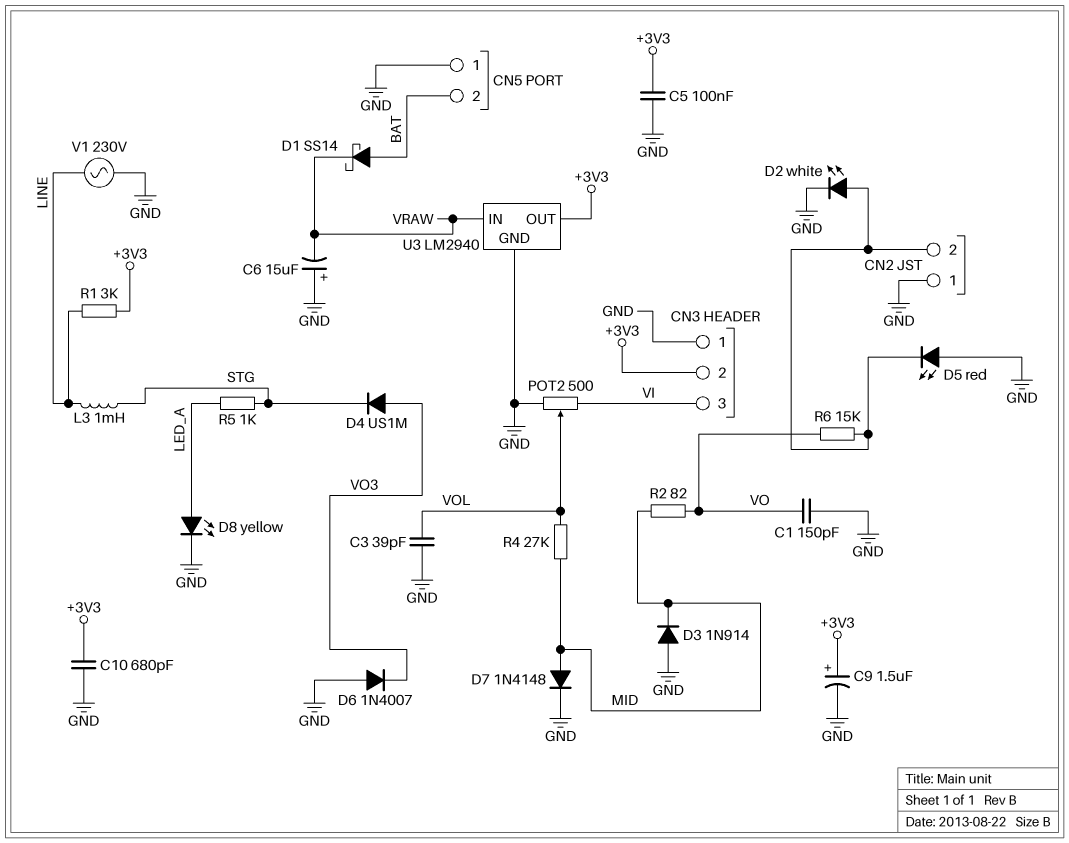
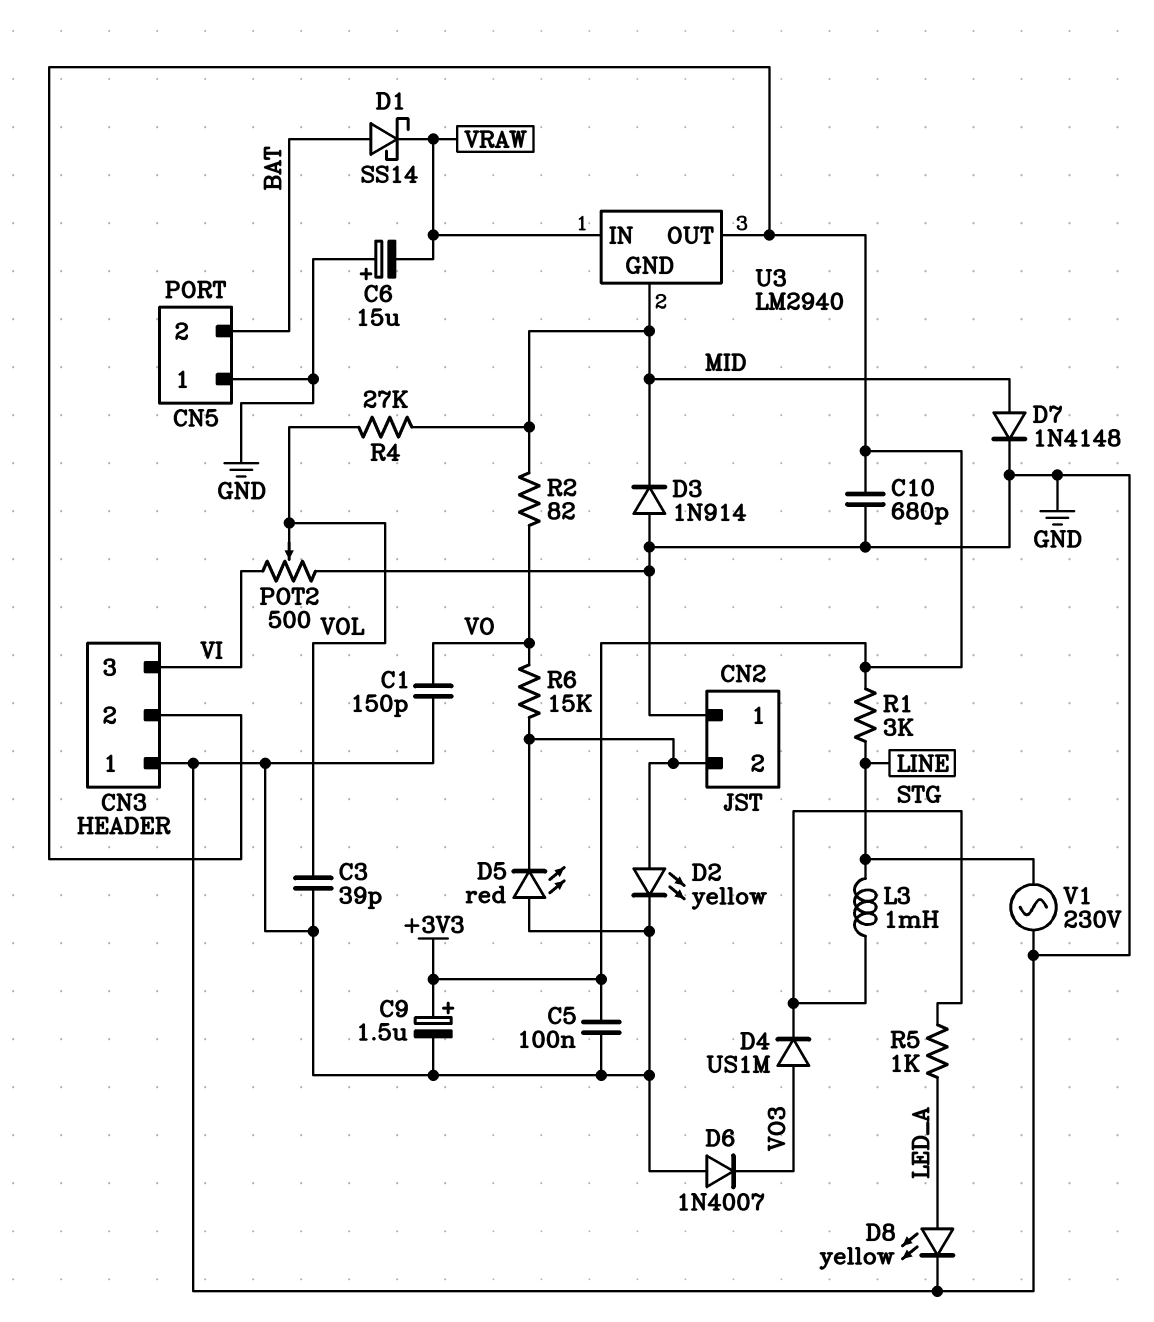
D2: LED white (A CN2/2, K GND) -> LED yellow (A CN2/2, K GND)
U3 pin GND: GND -> MID

